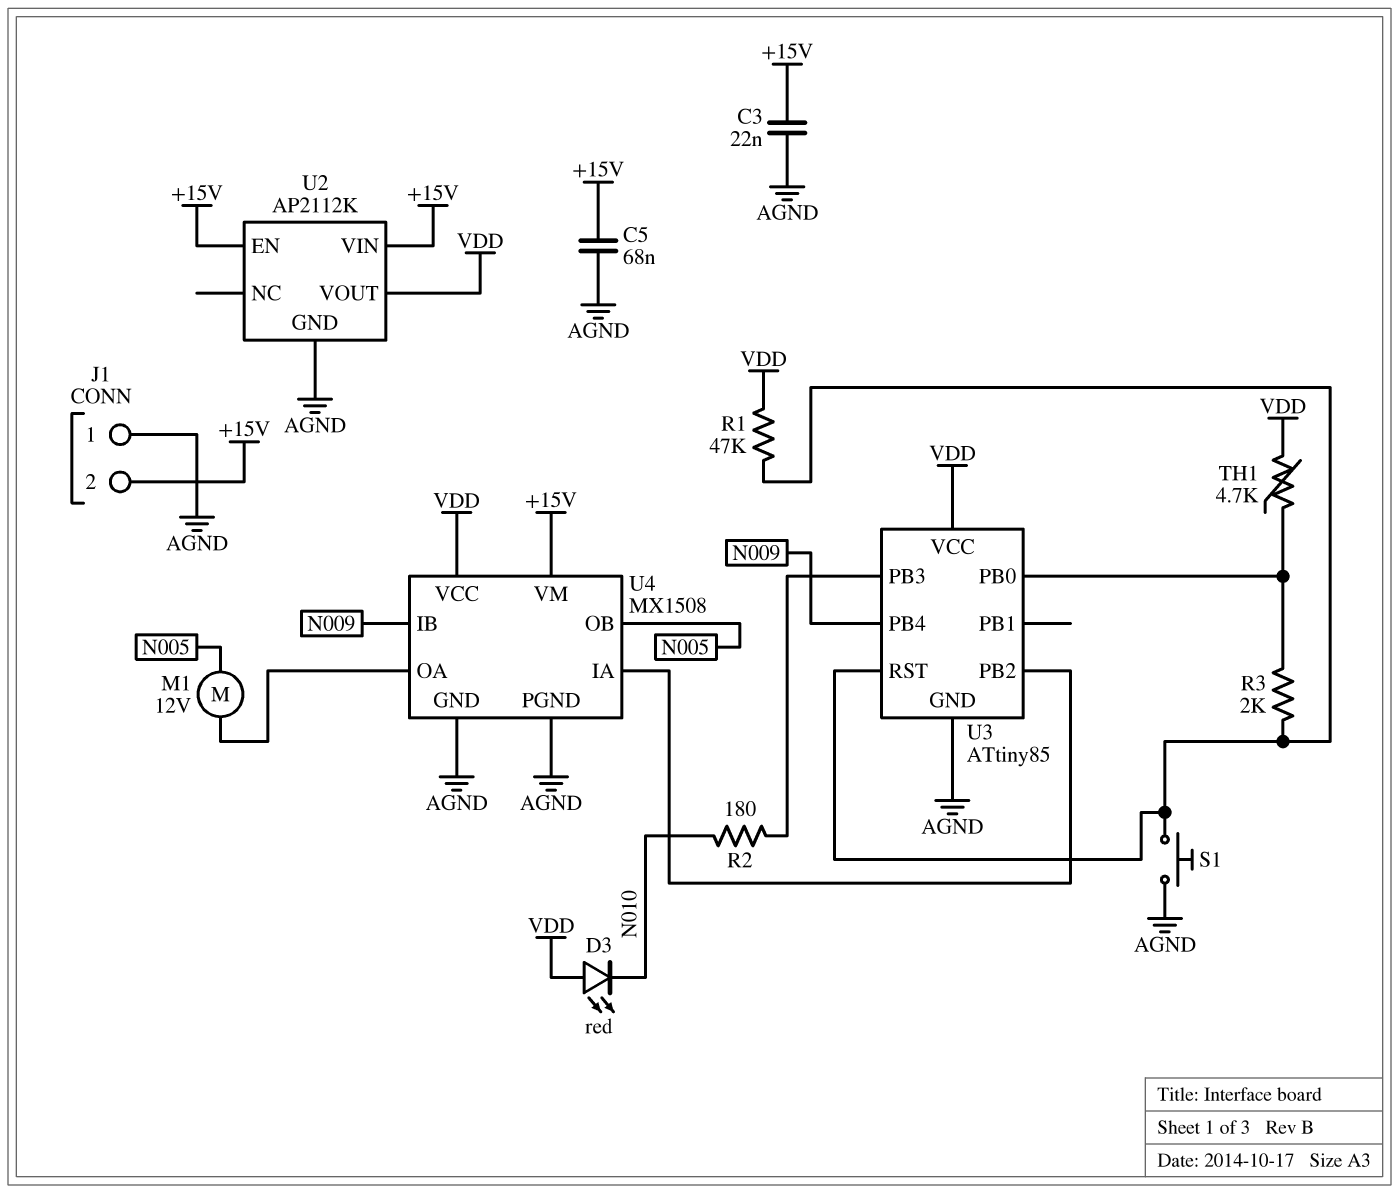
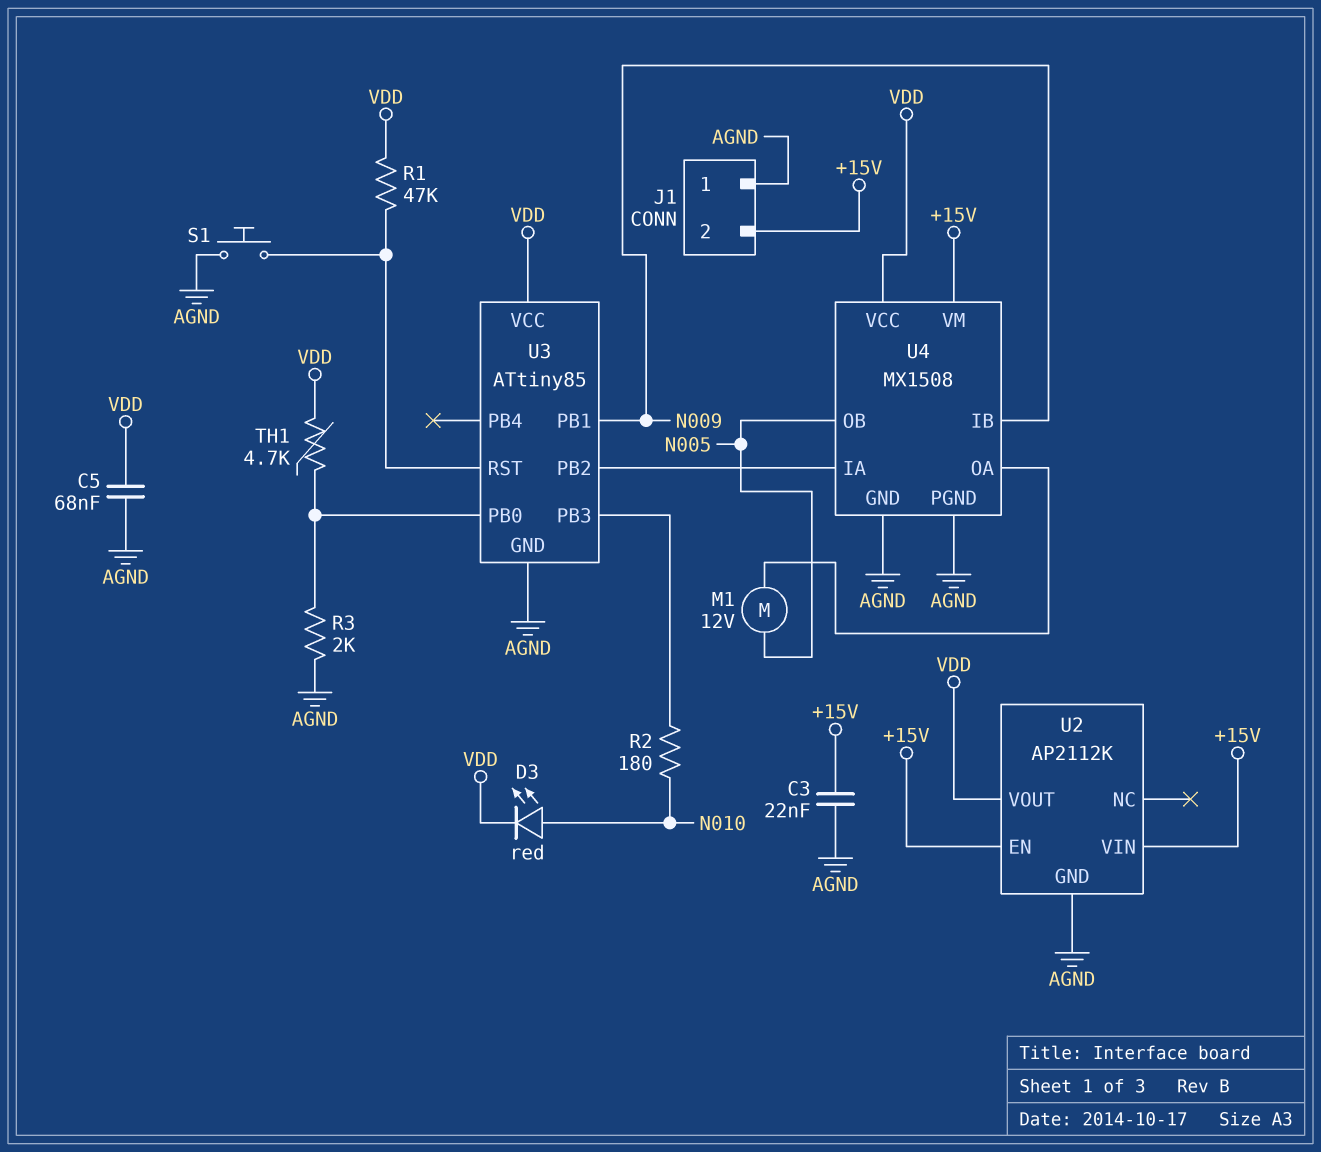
C5: 68nF (+15V, AGND) -> 68nF (AGND, VDD)
D3: LED red (A VDD, K N010) -> LED red (A N010, K VDD)
R3: 2k (U3/PB0, U3/RST) -> 2k (AGND, U3/PB0)
U3 pin PB1: none -> N009
U3 pin PB4: N009 -> none

